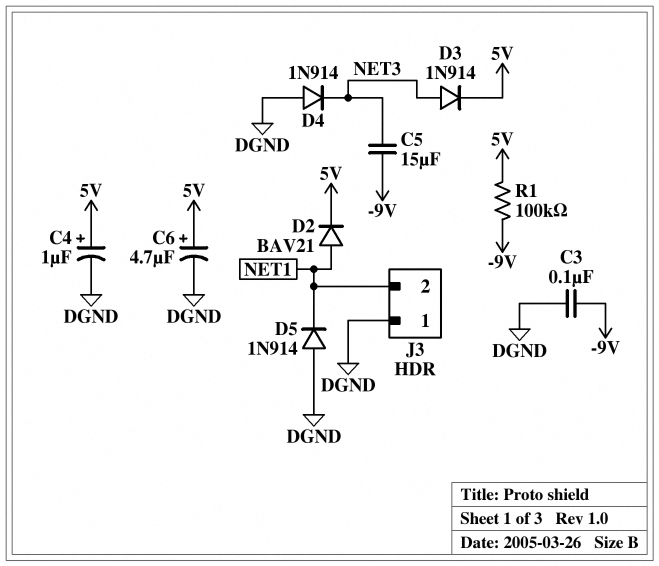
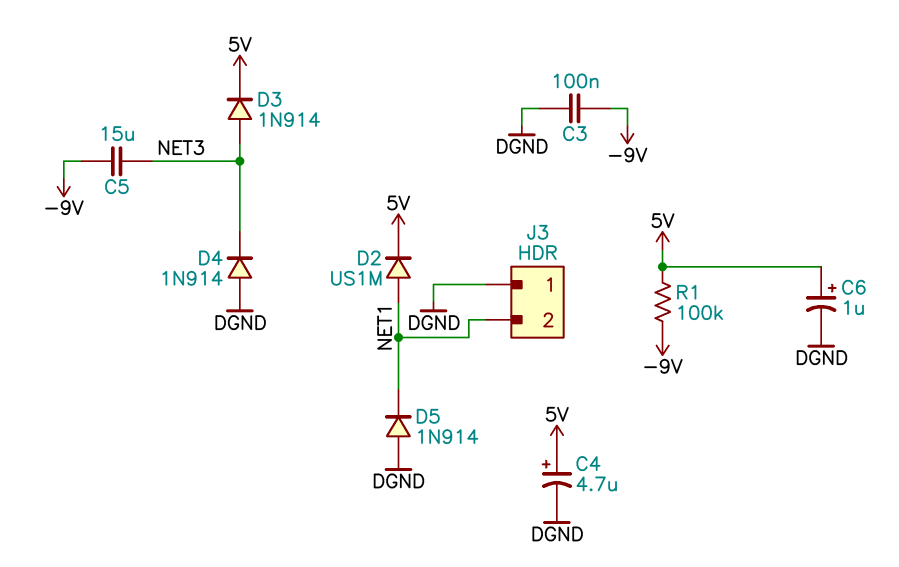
C4: 1uF (plus 5V, minus DGND) -> 4.7uF (plus 5V, minus DGND)
C6: 4.7uF (plus 5V, minus DGND) -> 1uF (plus 5V, minus DGND)
D2: diode BAV21 (A NET1, K 5V) -> diode US1M (A NET1, K 5V)

